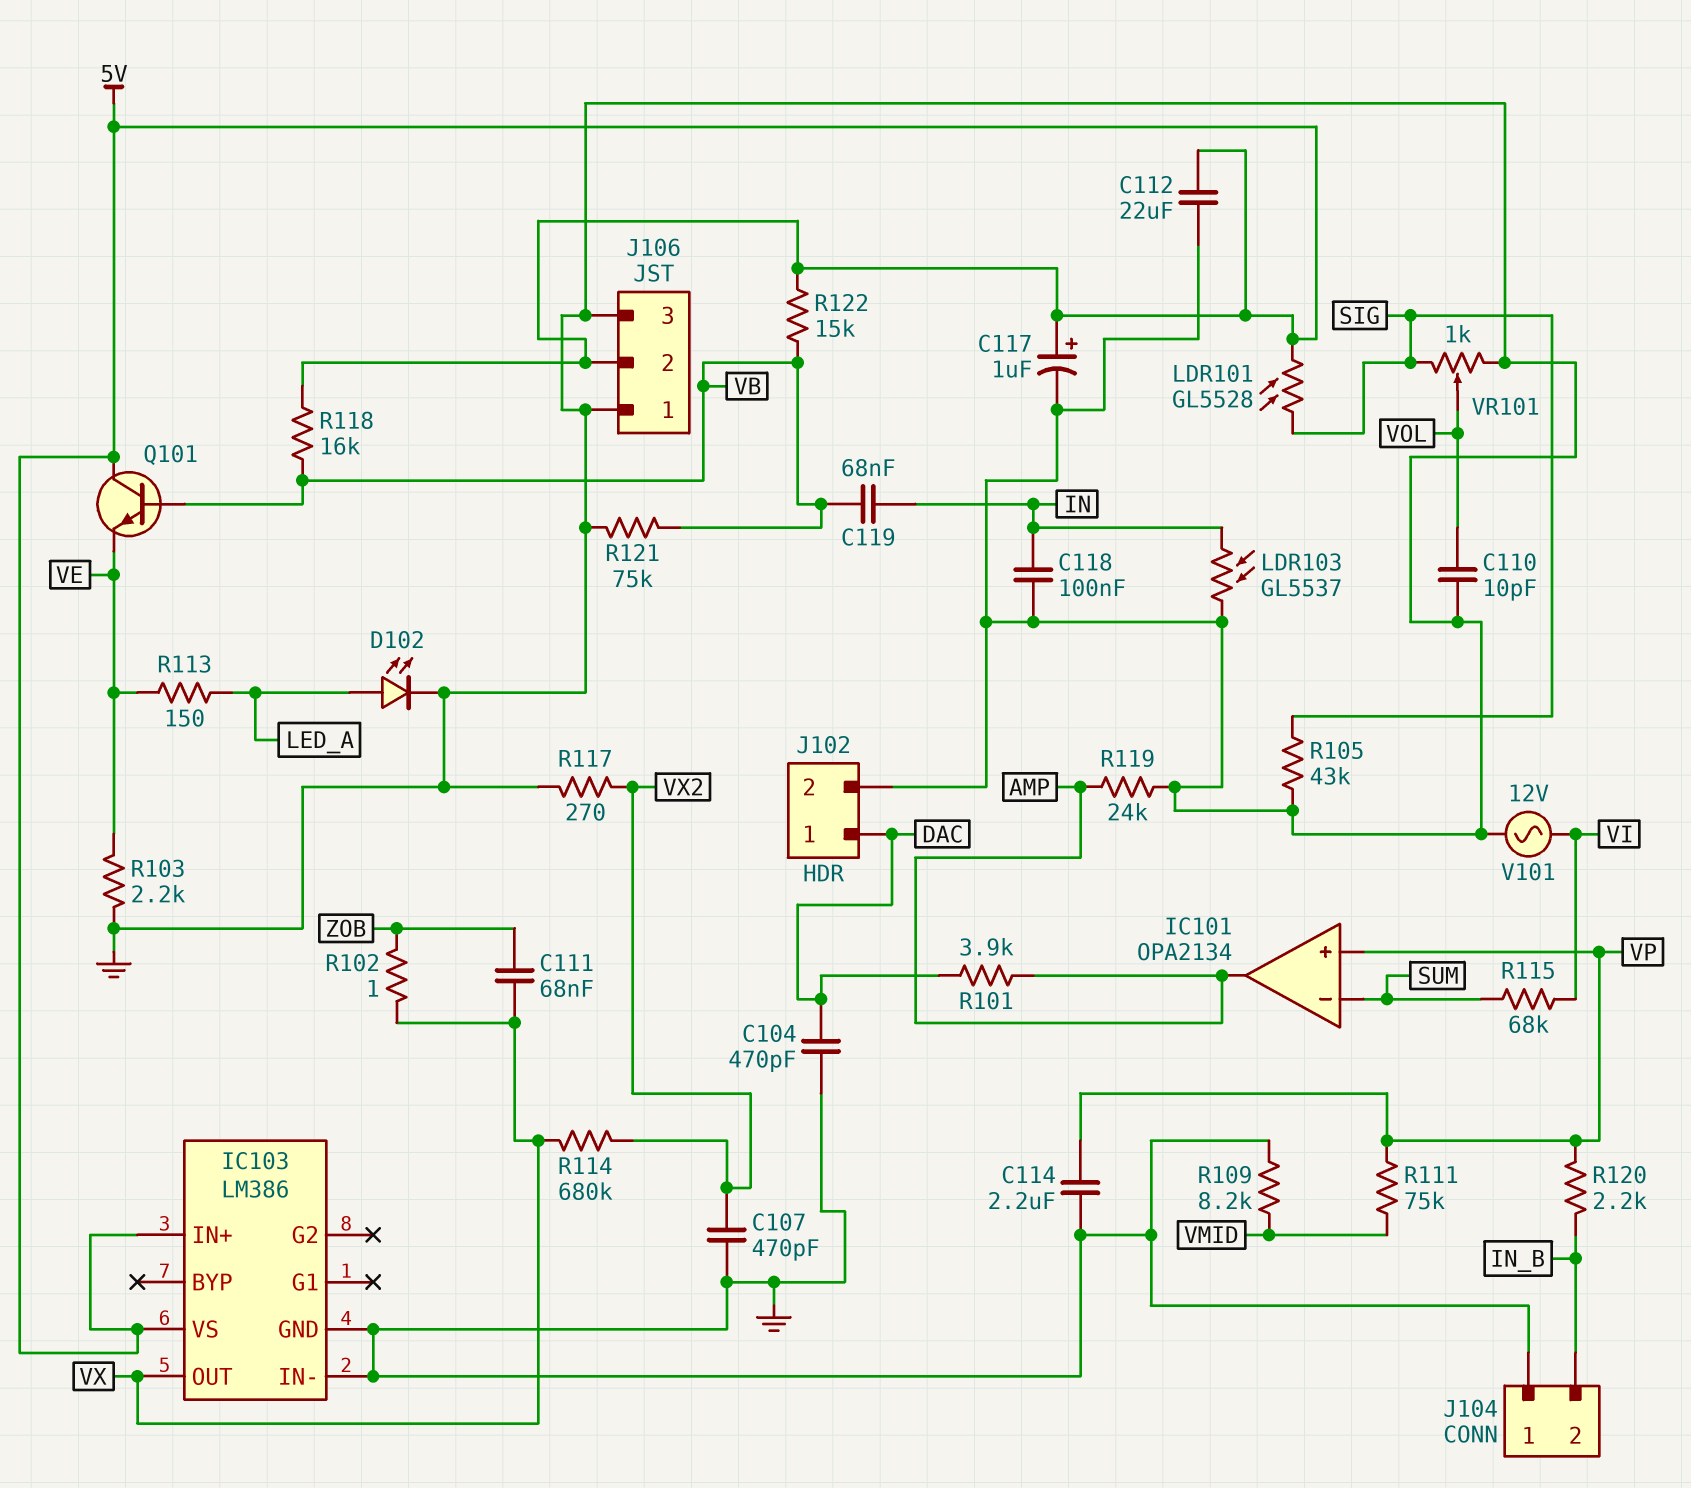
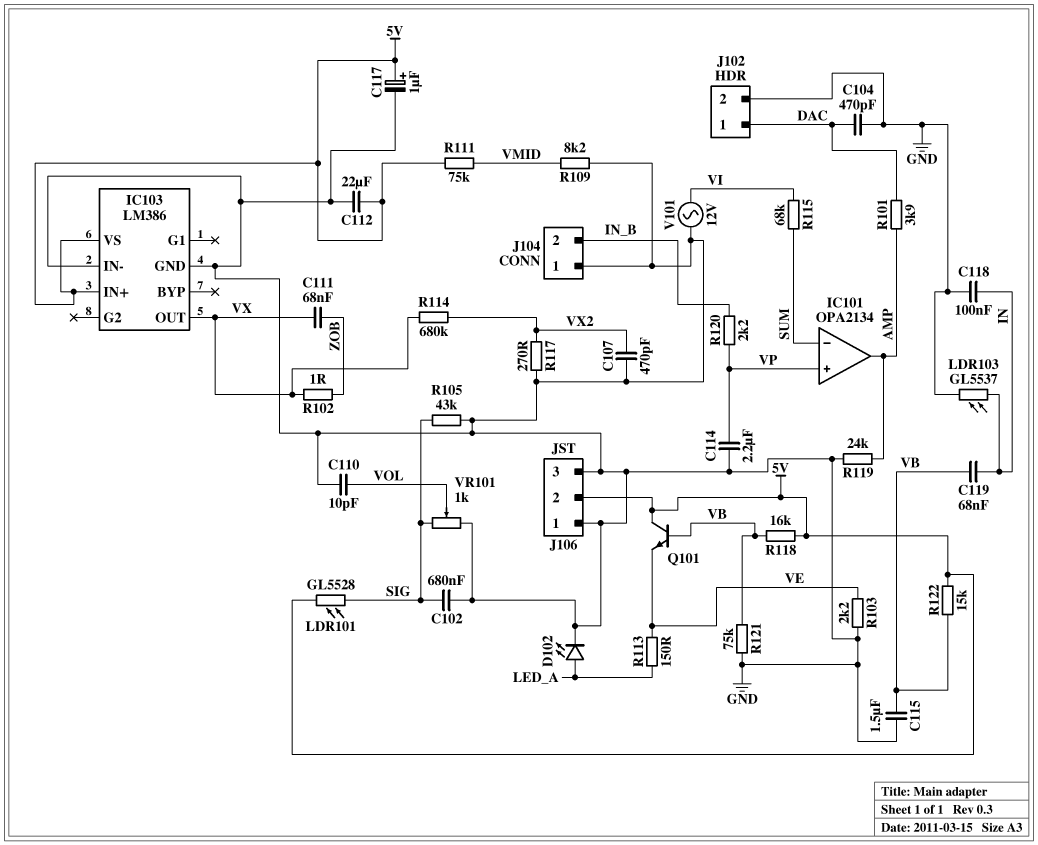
C102: none -> 680nF (GND, SIG)
C115: none -> 1.5uF (GND, VB)
R111: 75k (VMID, VP) -> 75k (5V, VMID)

